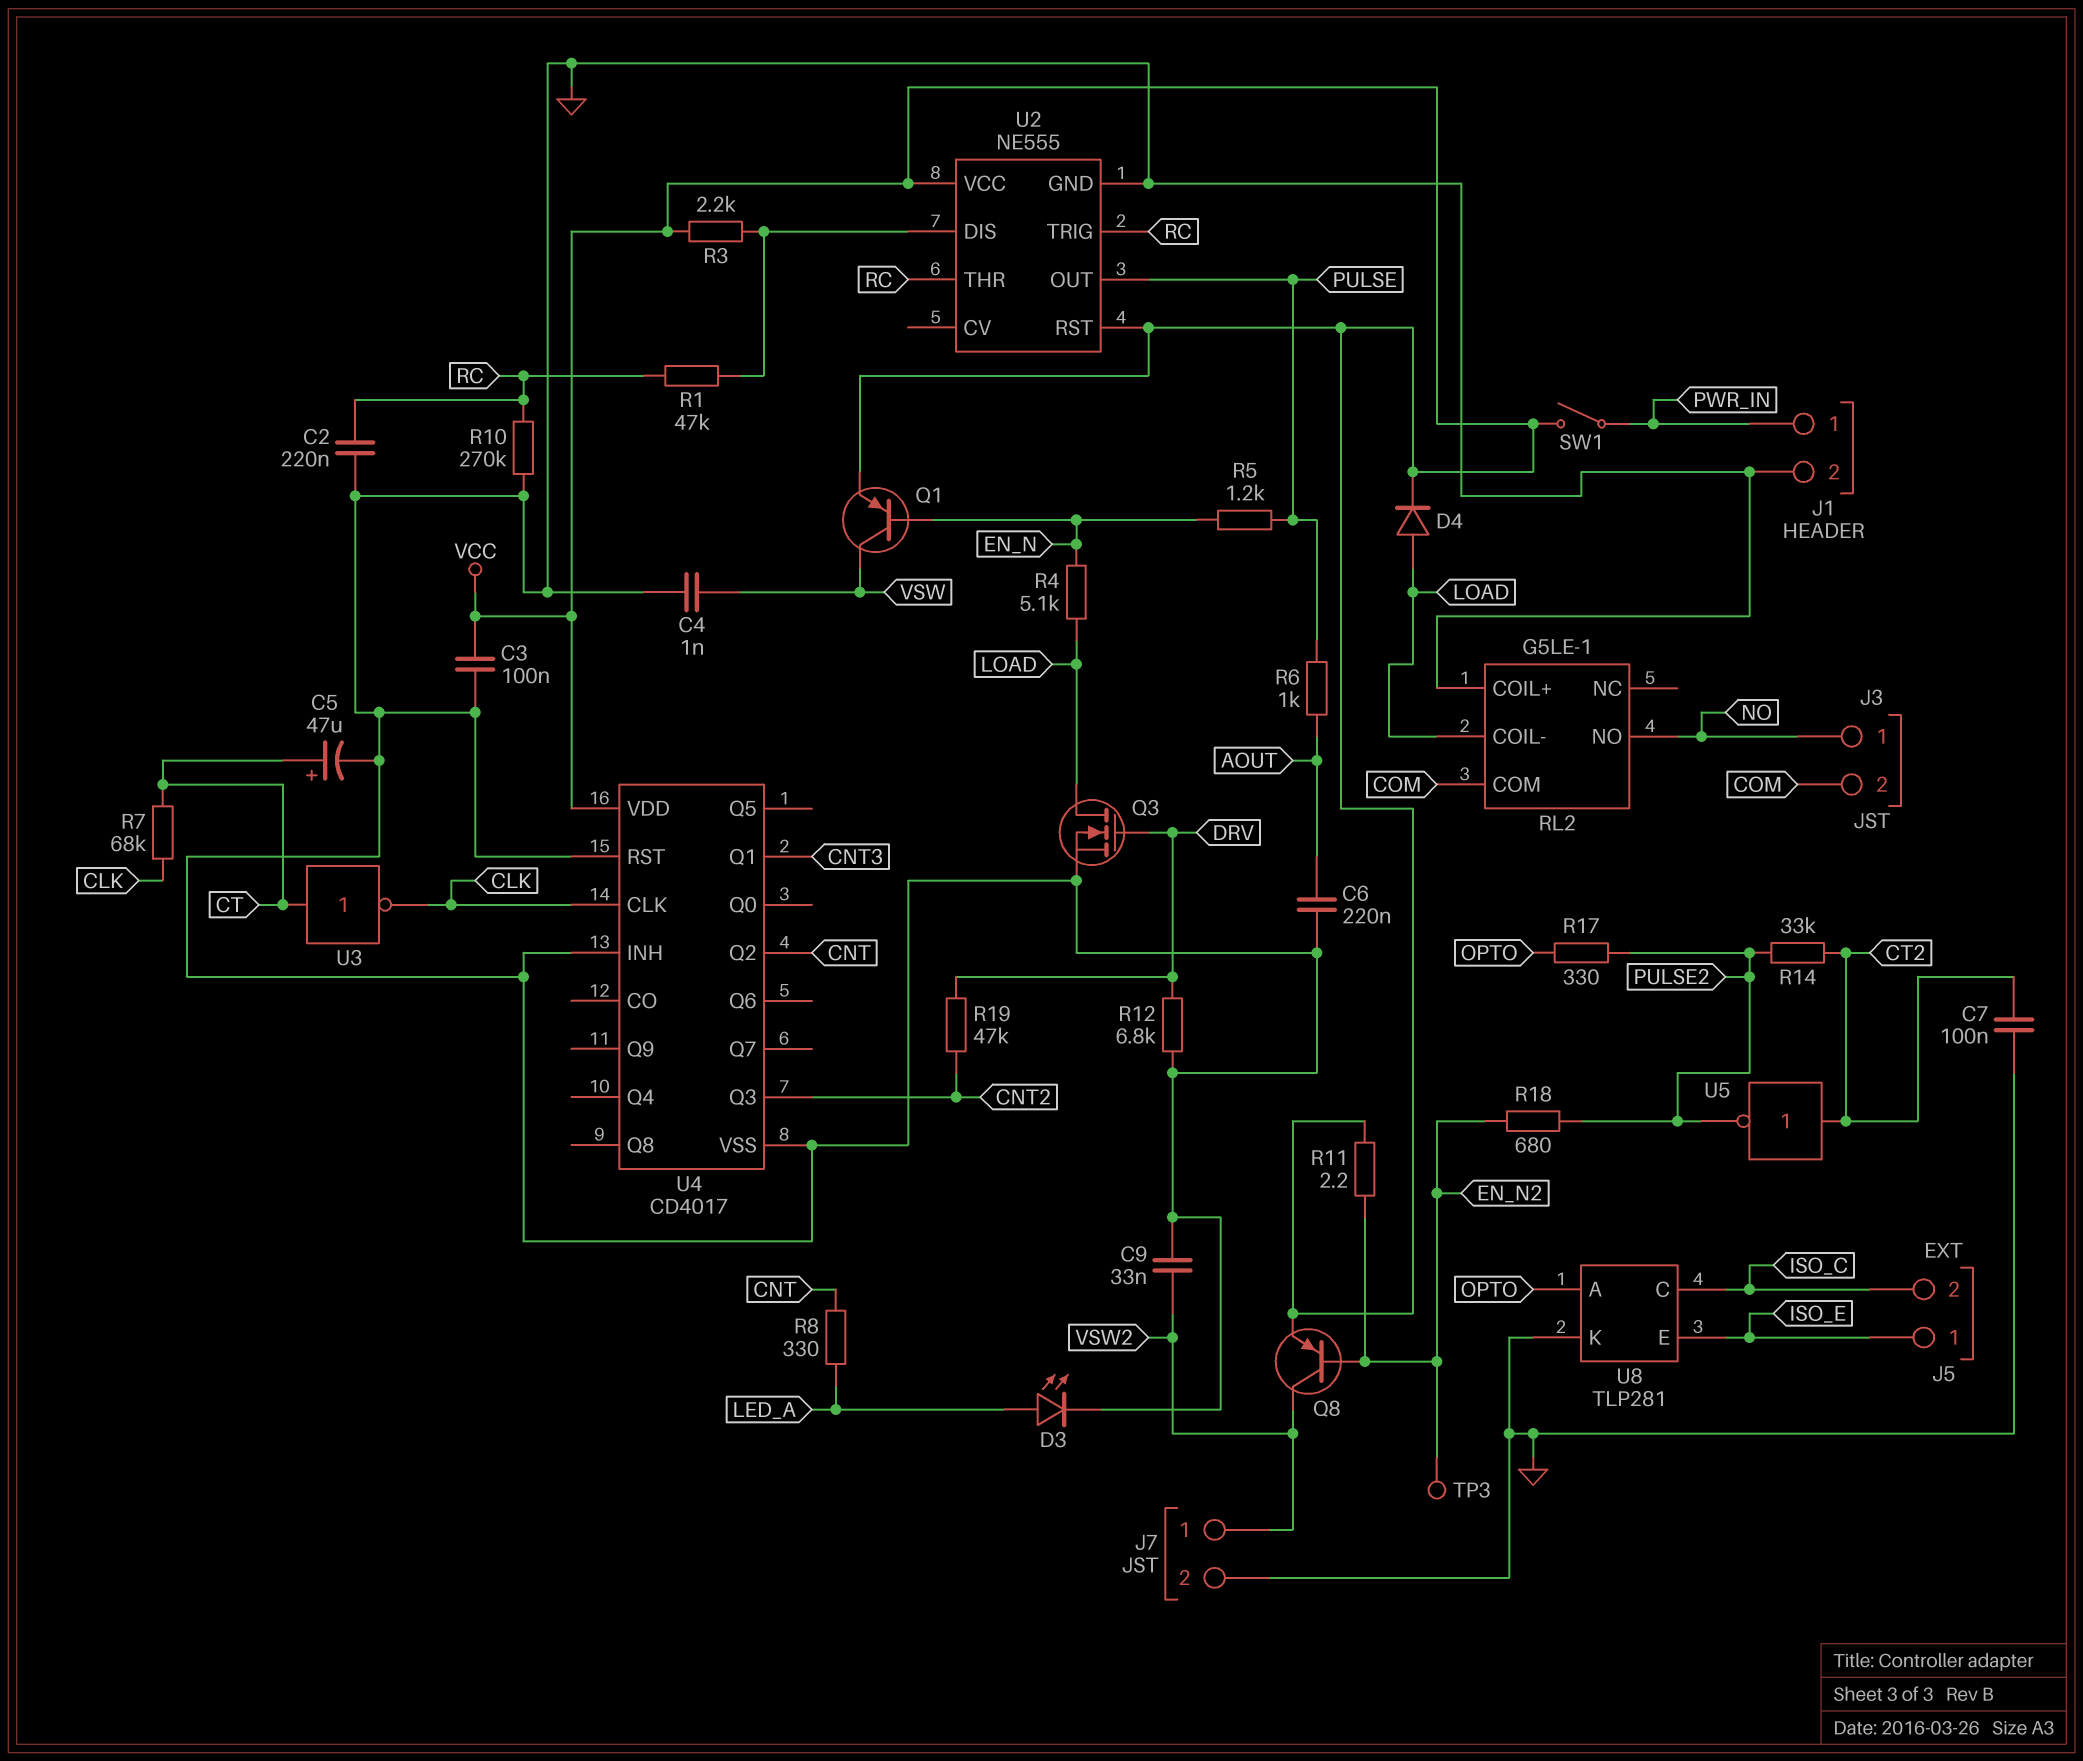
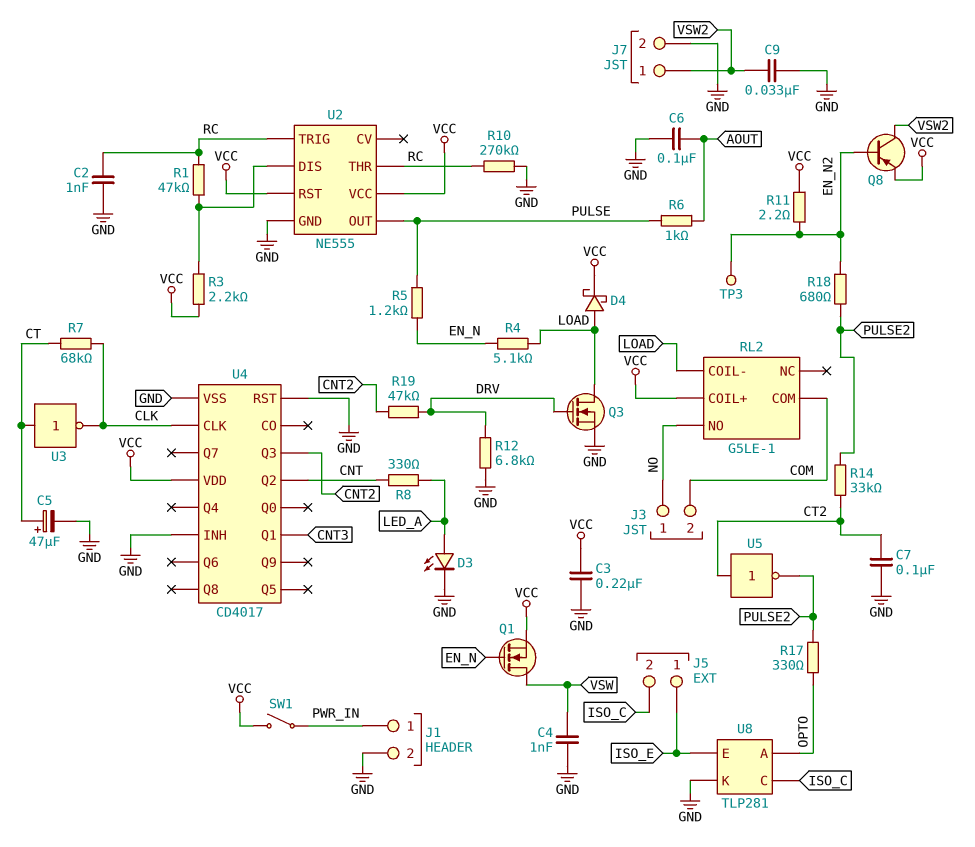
C2: 220nF (GND, RC) -> 1nF (GND, RC)
C3: 100nF (GND, VCC) -> 220nF (GND, VCC)
C6: 220nF (AOUT, GND) -> 100nF (AOUT, GND)
D4: diode (A LOAD, K VCC) -> schottky (A LOAD, K VCC)
Q1: PNP (B EN_N, C VSW, E VCC) -> NMOS (G EN_N, D VSW, S VCC)
RL2 pin COIL+: GND -> VCC

